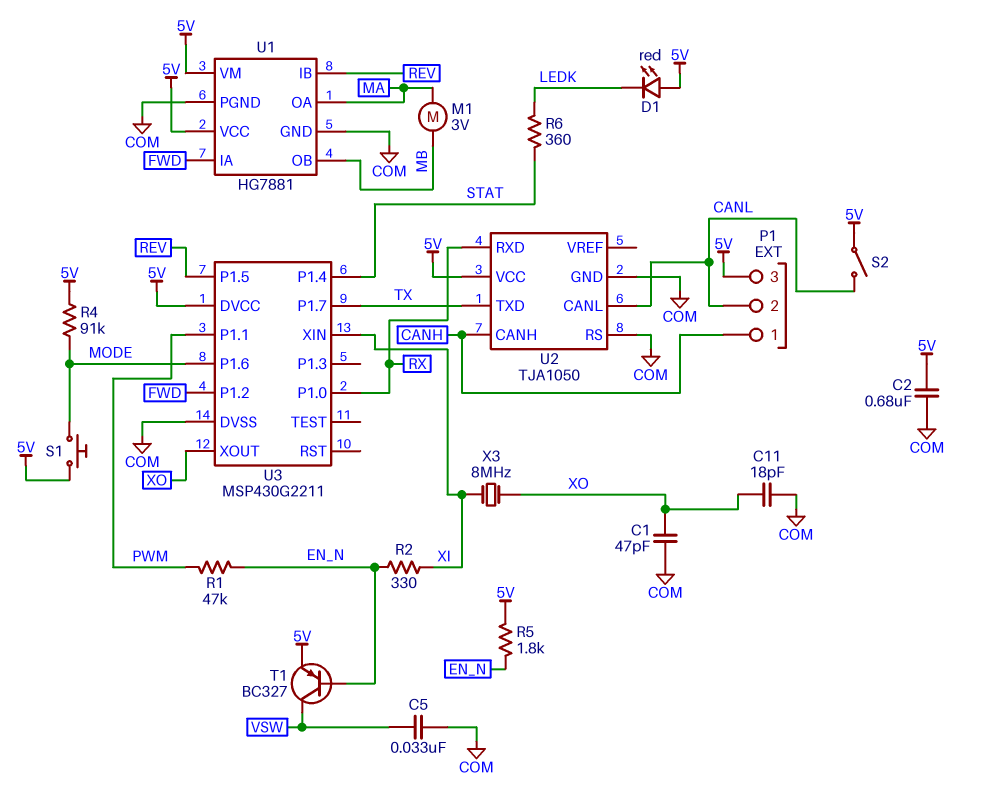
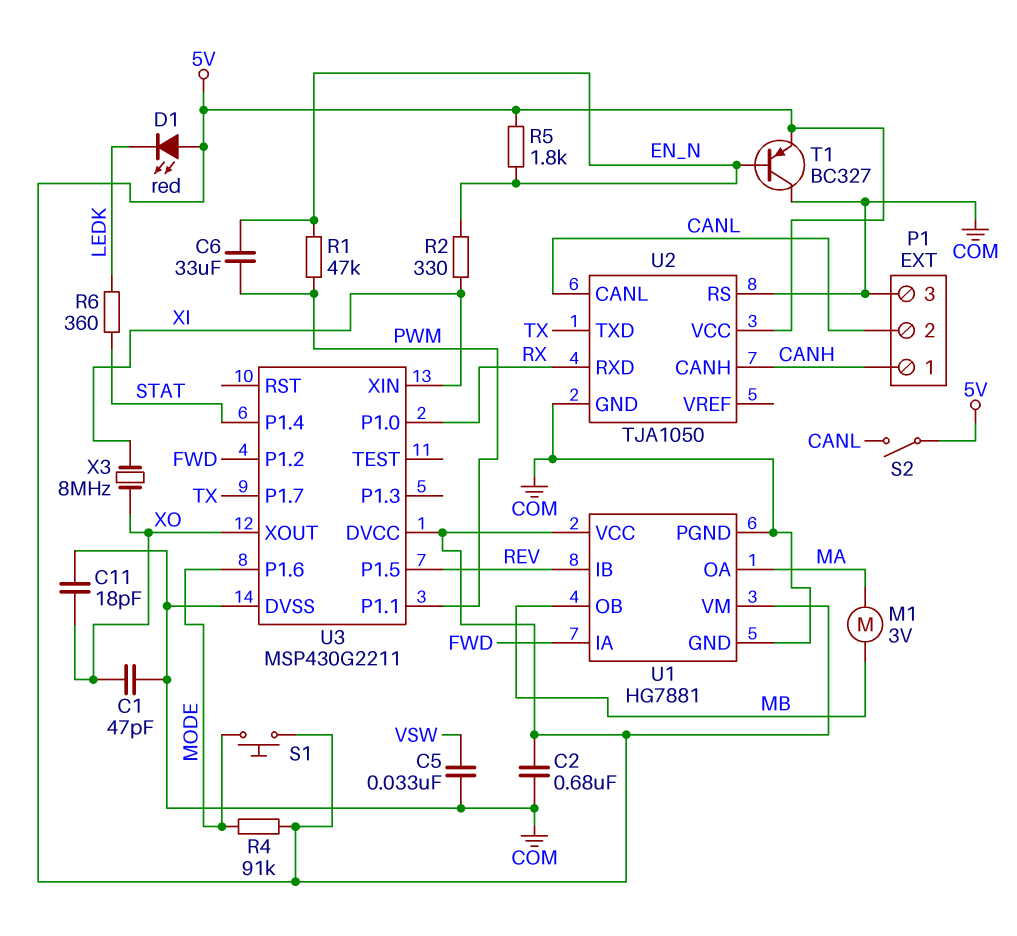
C6: none -> 33uF (EN_N, PWM)
P1 pin 3: 5V -> COM
T1: PNP BC327 (B EN_N, C VSW, E 5V) -> PNP BC327 (B EN_N, C COM, E 5V)

